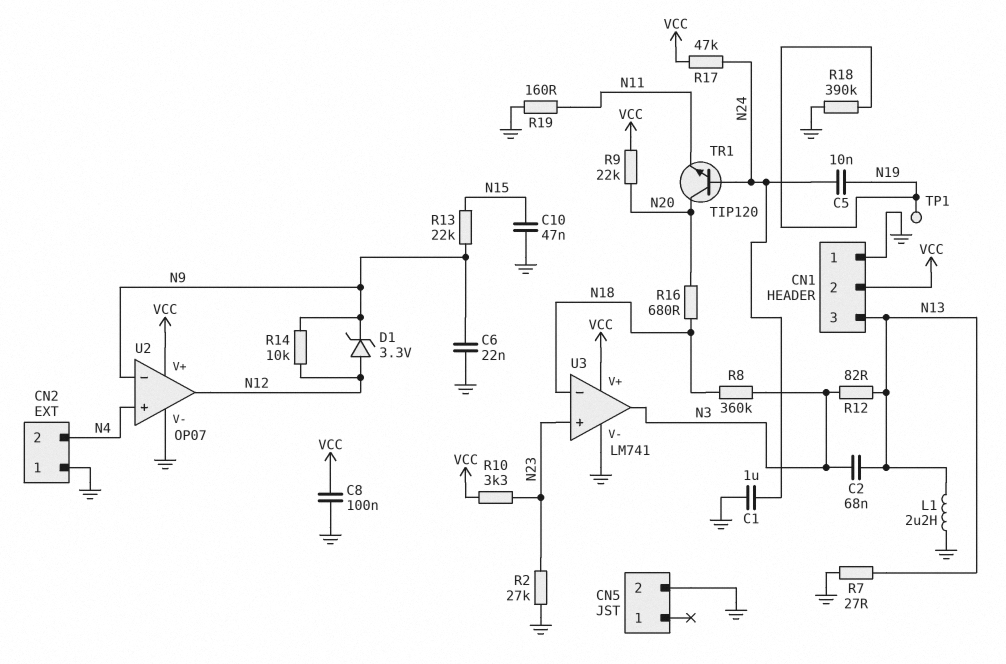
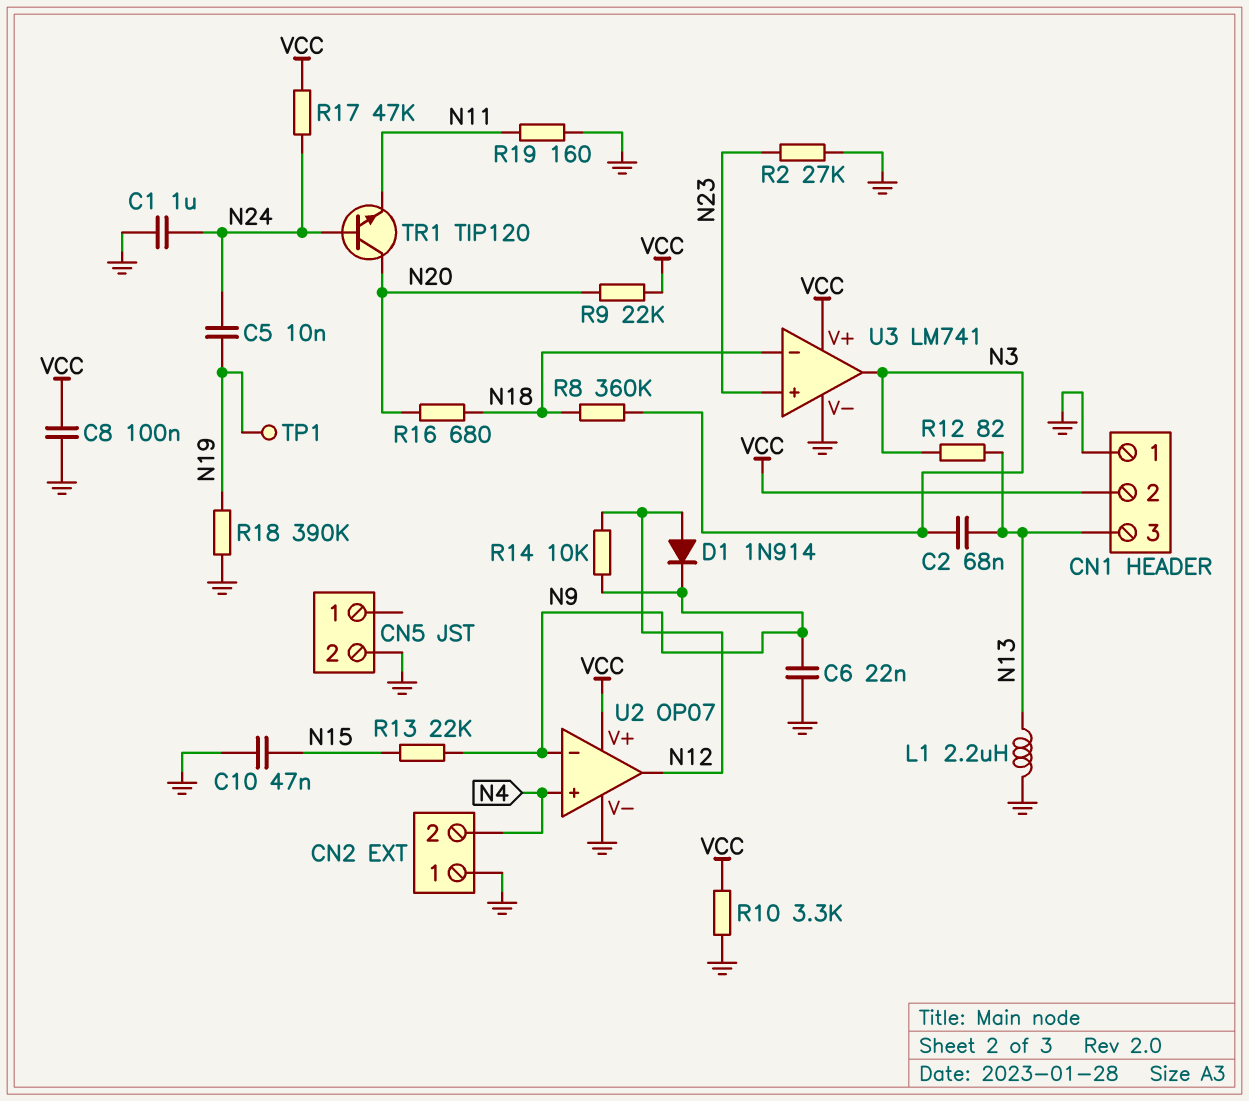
D1: zener 3.3V (A N12, K N9) -> diode 1N914 (A N12, K N9)
R7: 27 (GND, N13) -> none
R10: 3.3k (N23, VCC) -> 3.3k (GND, VCC)

